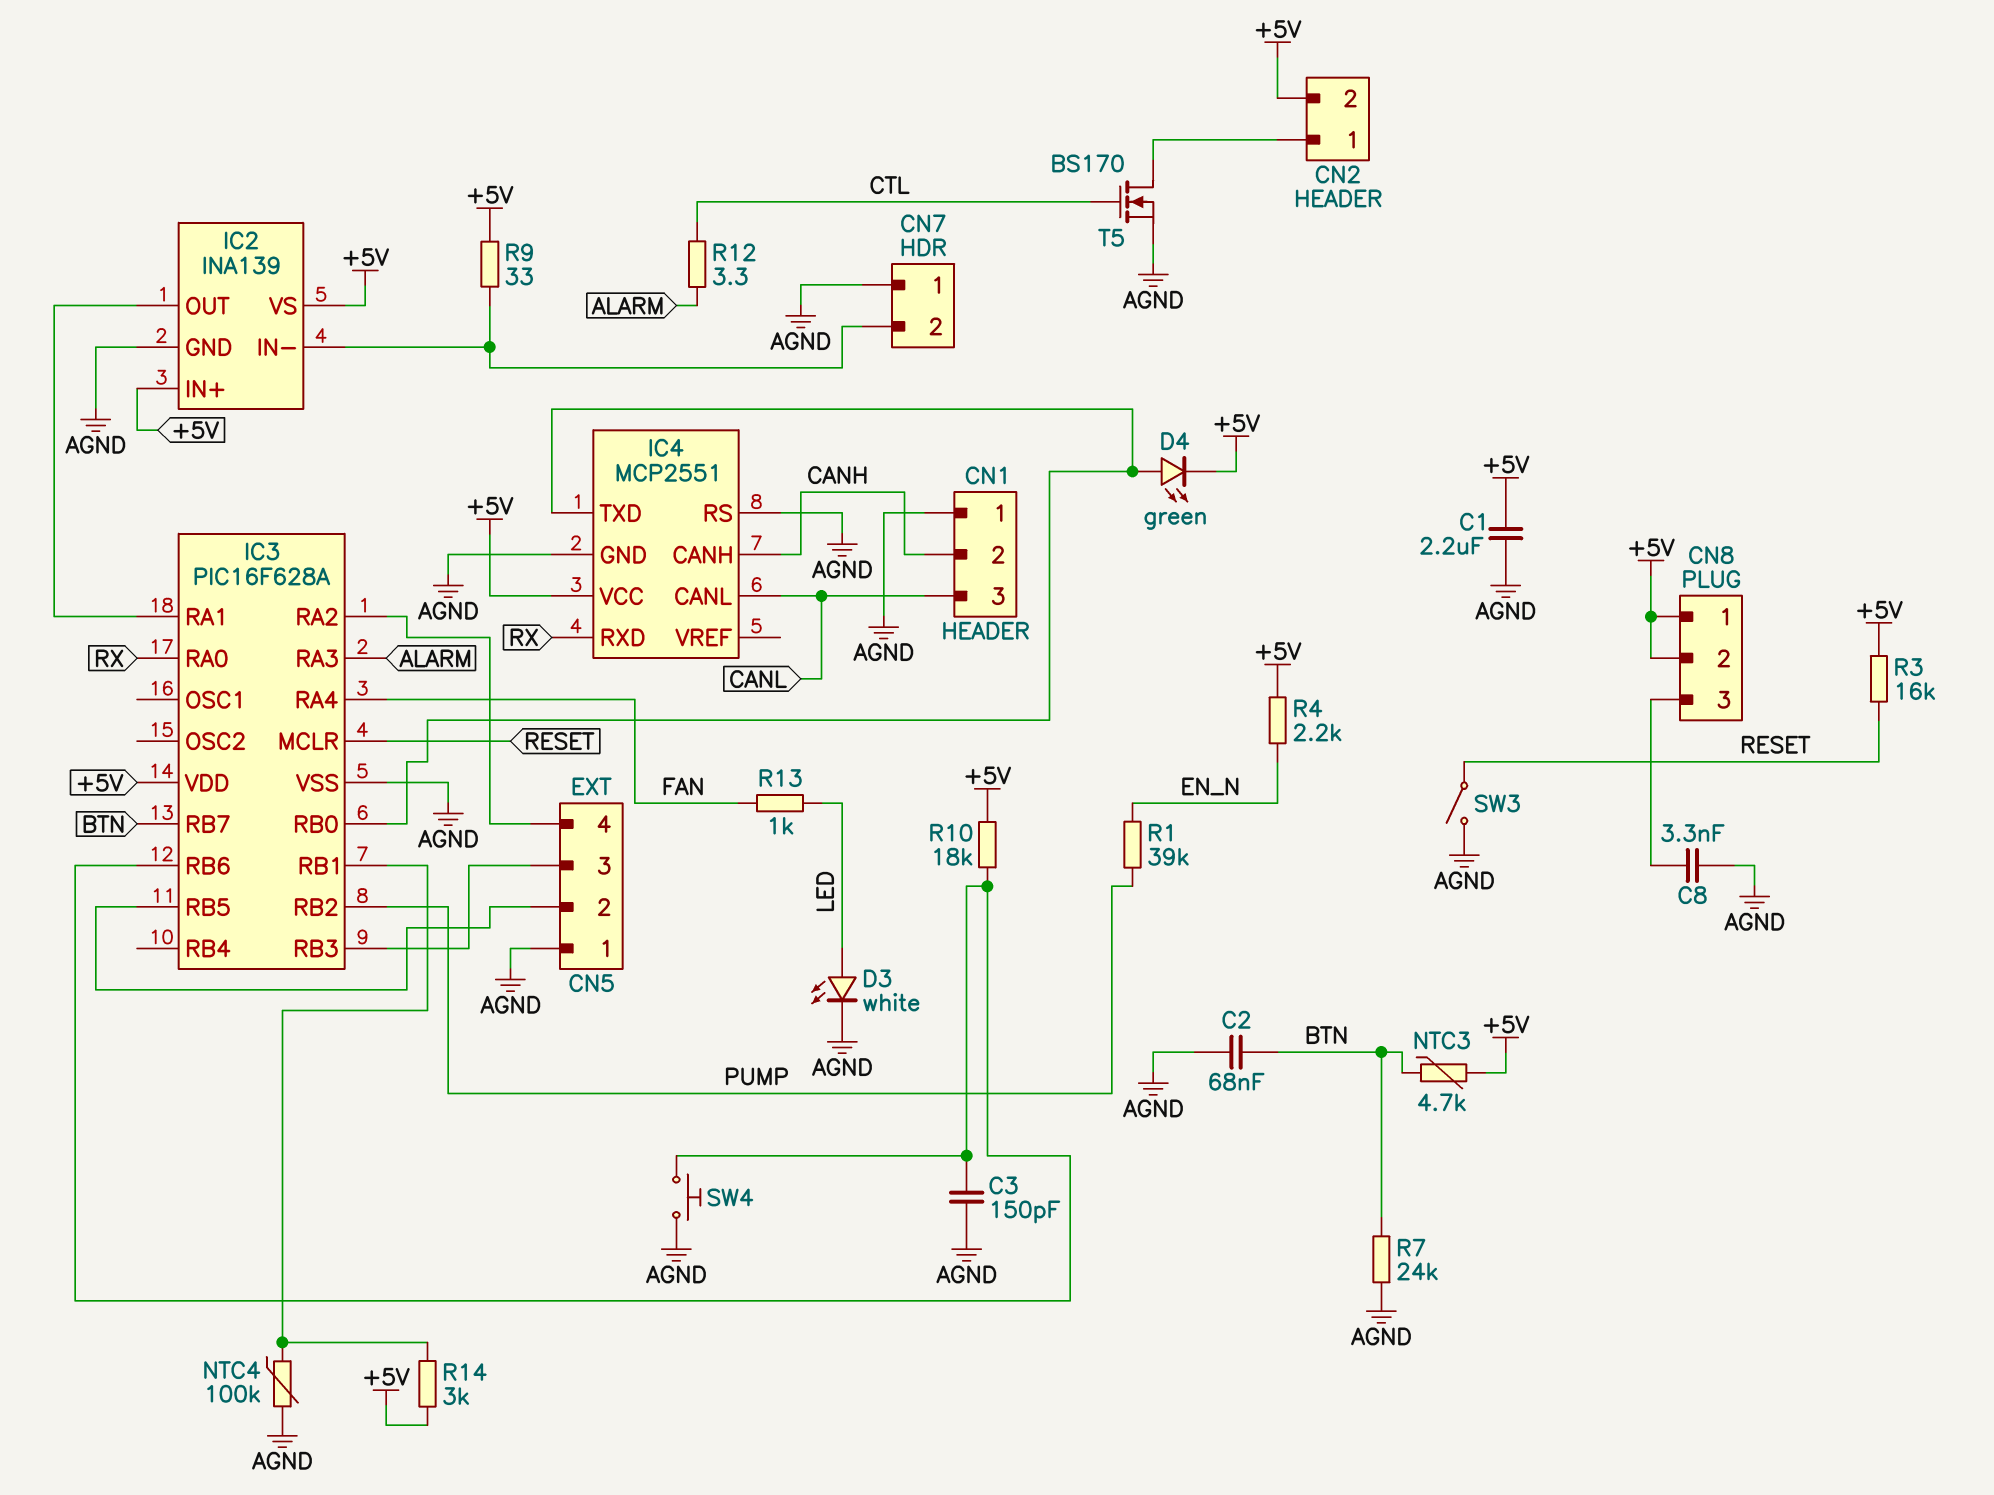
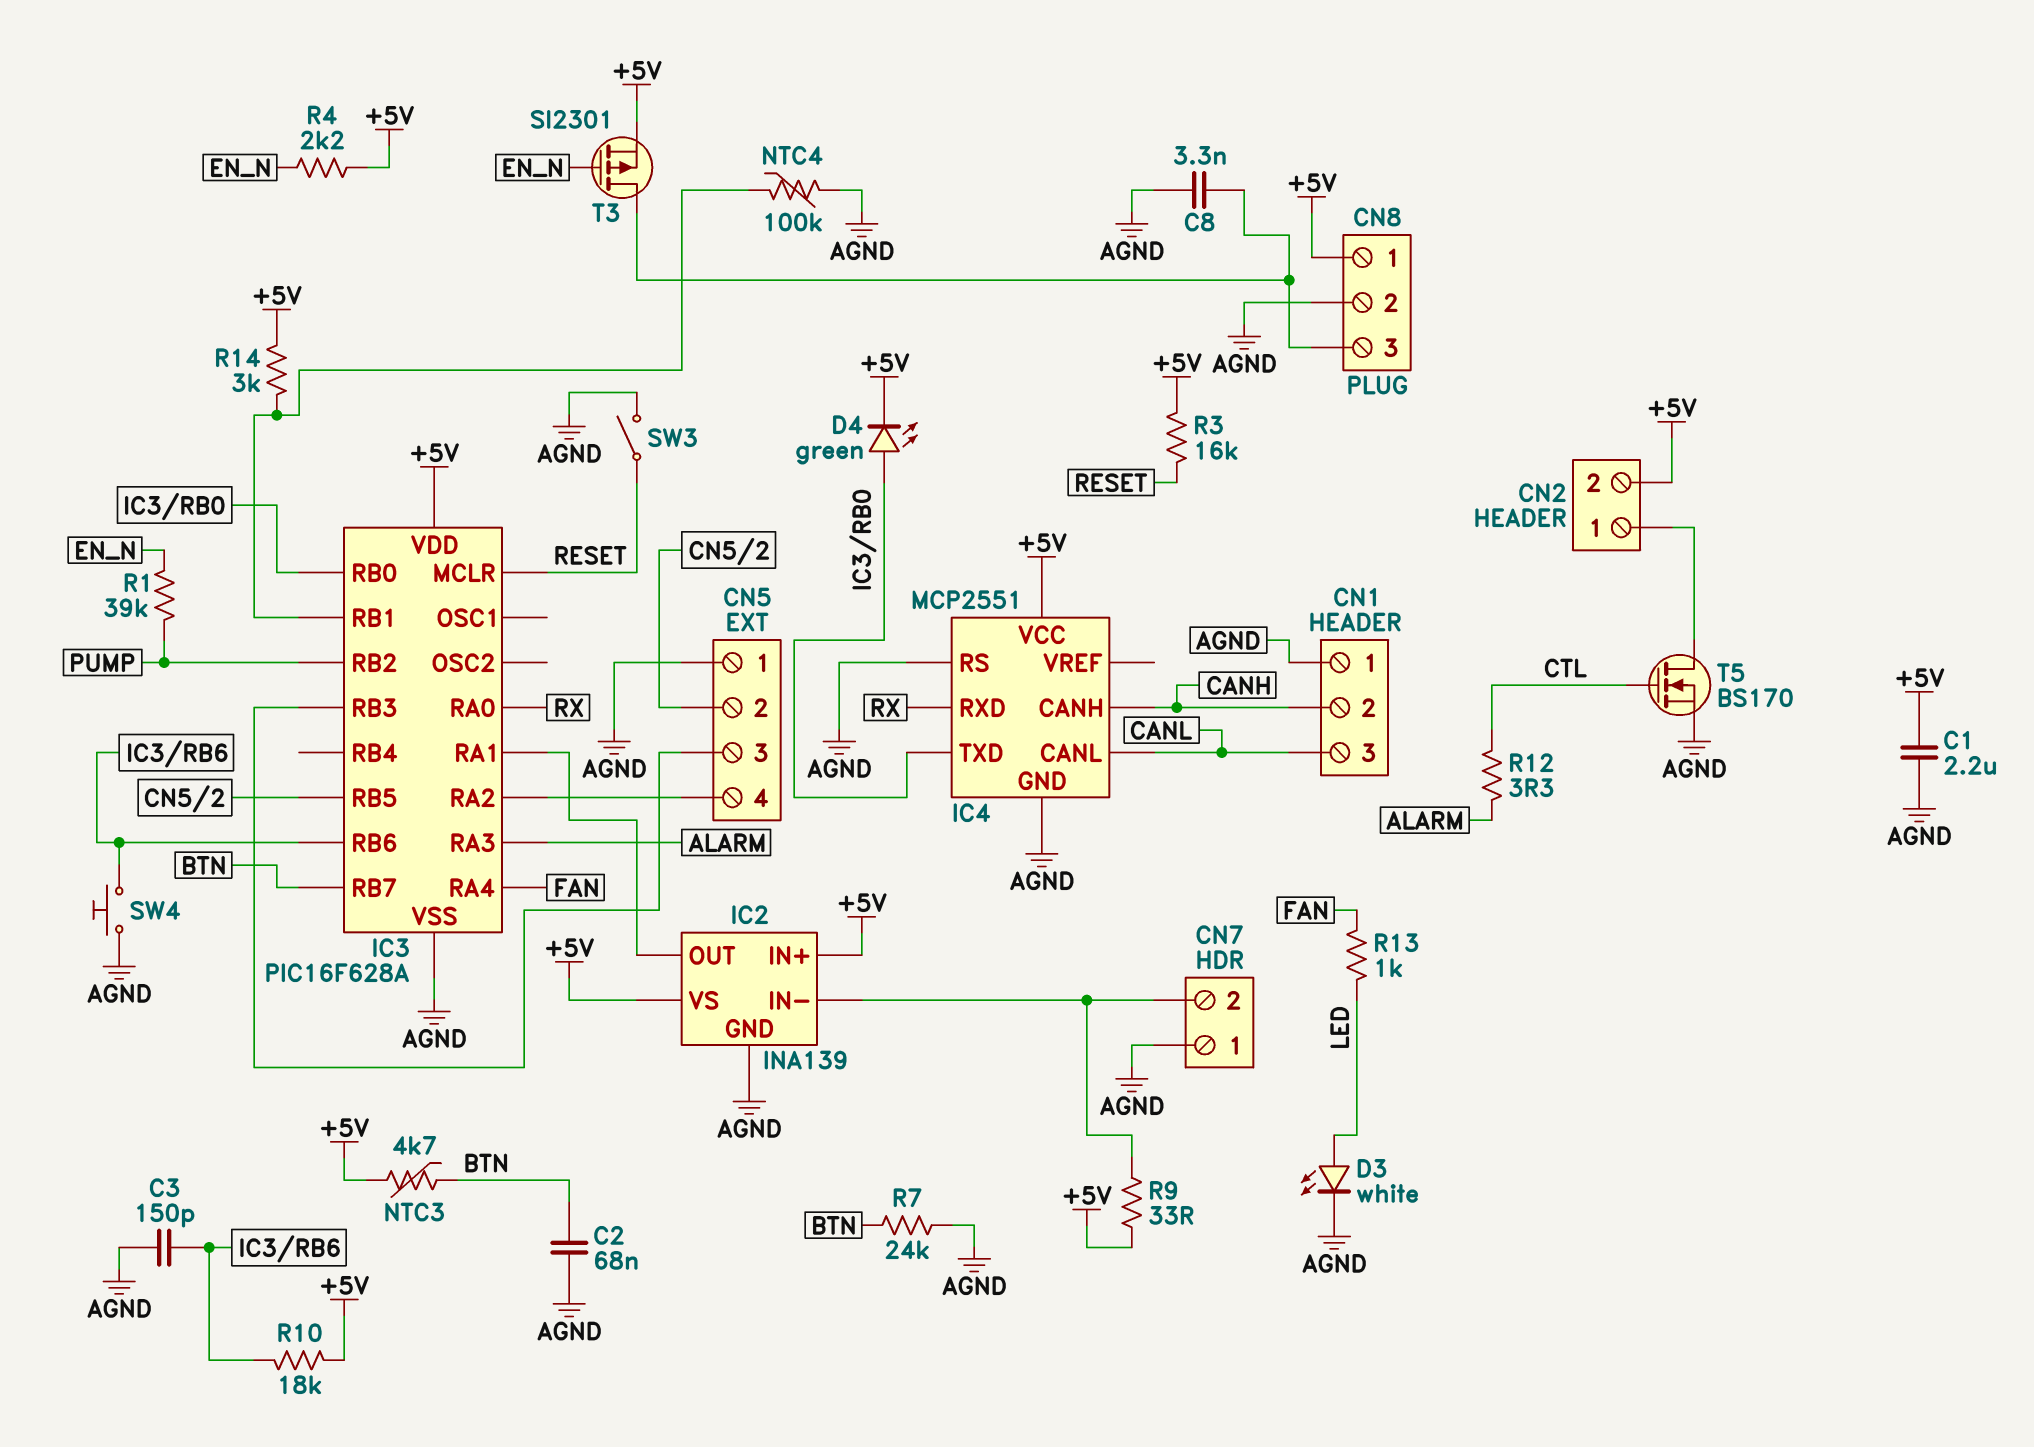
CN8 pin 2: +5V -> AGND
T3: none -> PMOS SI2301 (G EN_N, D CN8/3, S +5V)

